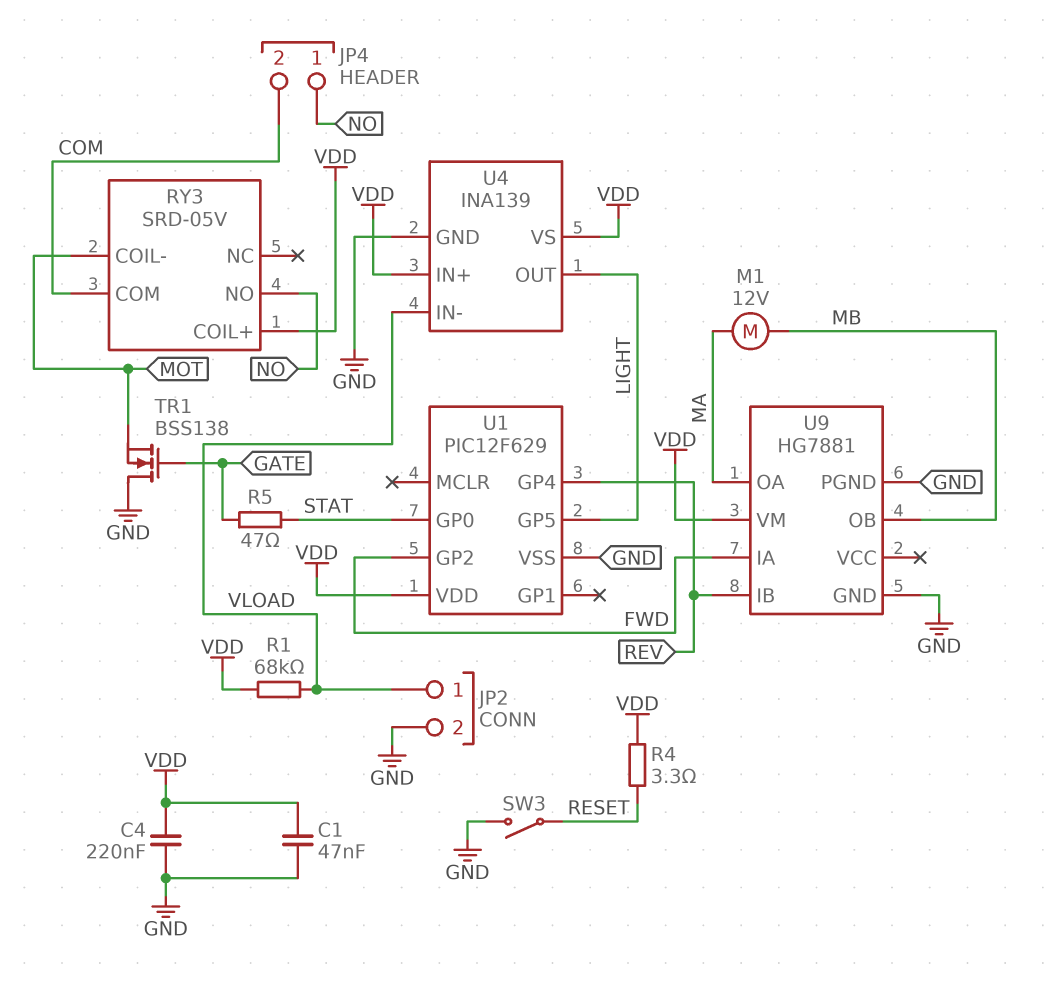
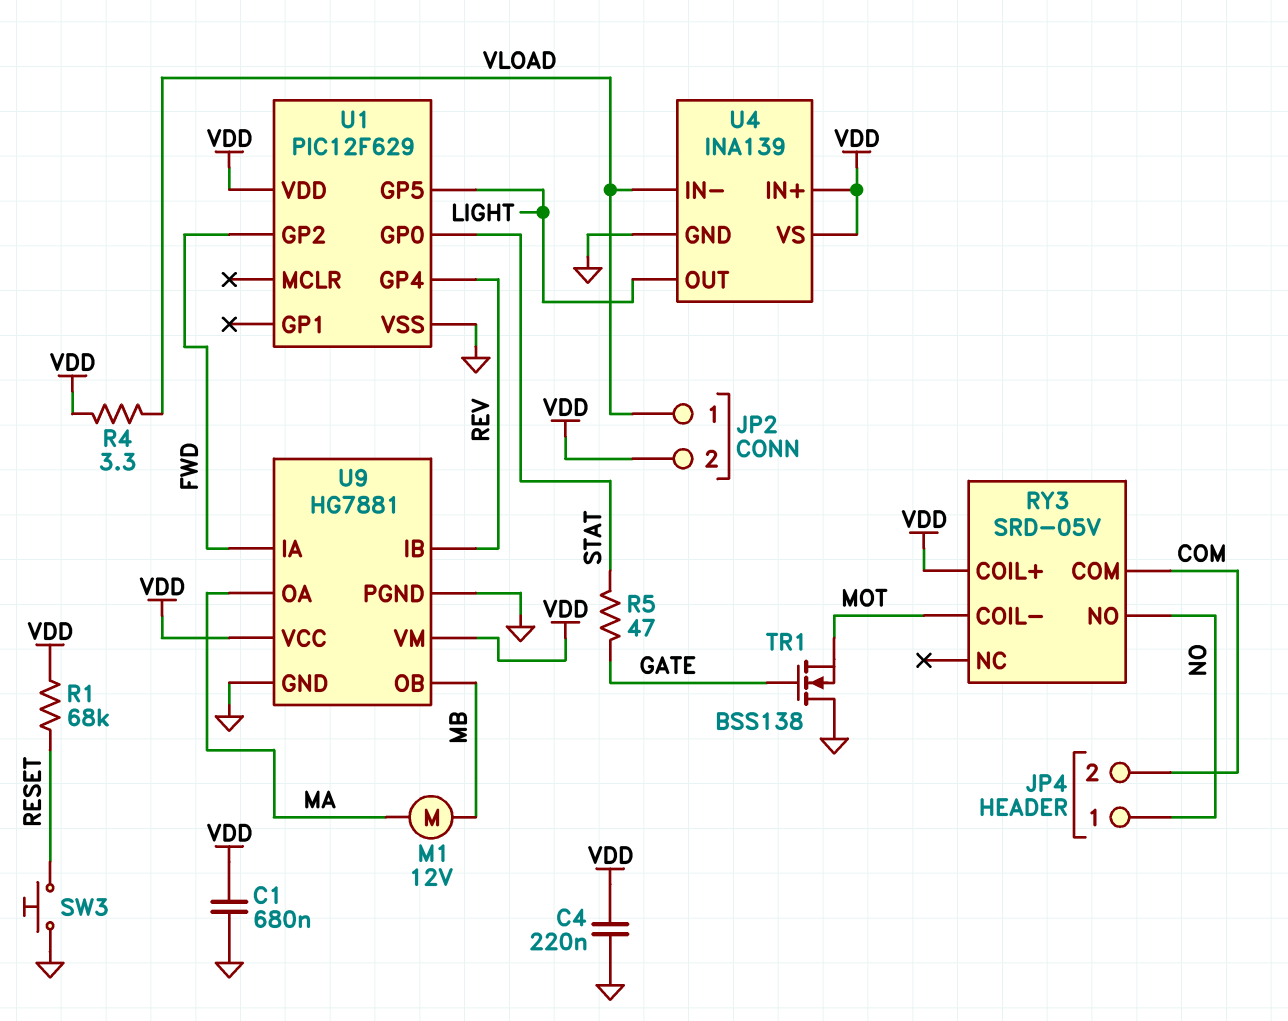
C1: 47nF (GND, VDD) -> 680nF (GND, VDD)
JP2 pin 2: GND -> VDD
R1: 68k (VDD, VLOAD) -> 68k (RESET, VDD)
R4: 3.3 (RESET, VDD) -> 3.3 (VDD, VLOAD)
SW3: switch (GND, RESET) -> button (GND, RESET)
U9 pin VCC: none -> VDD

